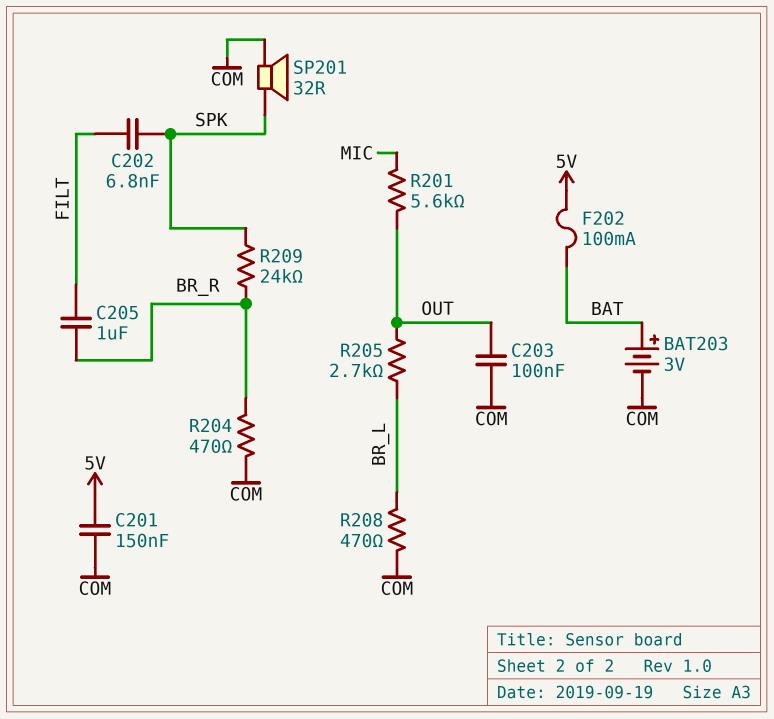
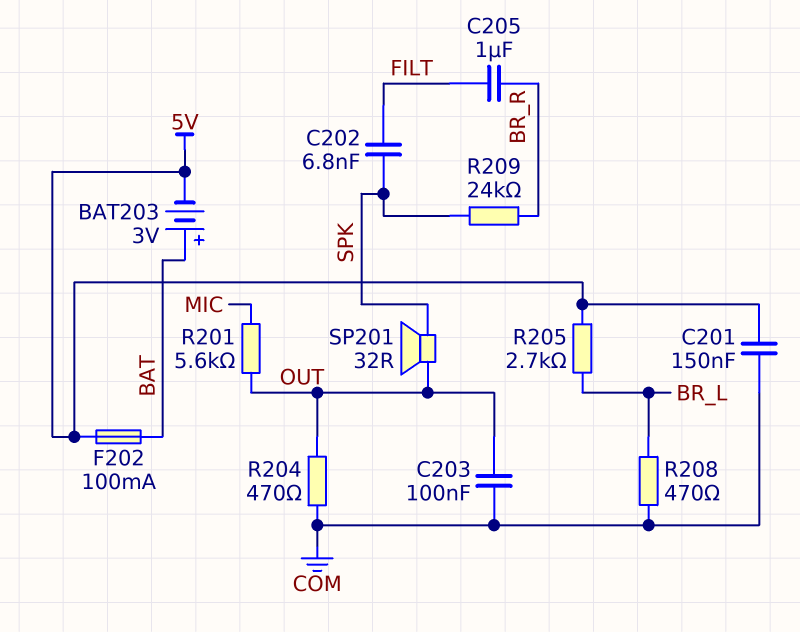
BAT203: 3V (plus BAT, minus COM) -> 3V (plus BAT, minus 5V)
R204: 470 (BR_R, COM) -> 470 (COM, OUT)
R205: 2.7k (BR_L, OUT) -> 2.7k (5V, BR_L)
SP201: speaker 32R (COM, SPK) -> speaker 32R (OUT, SPK)

